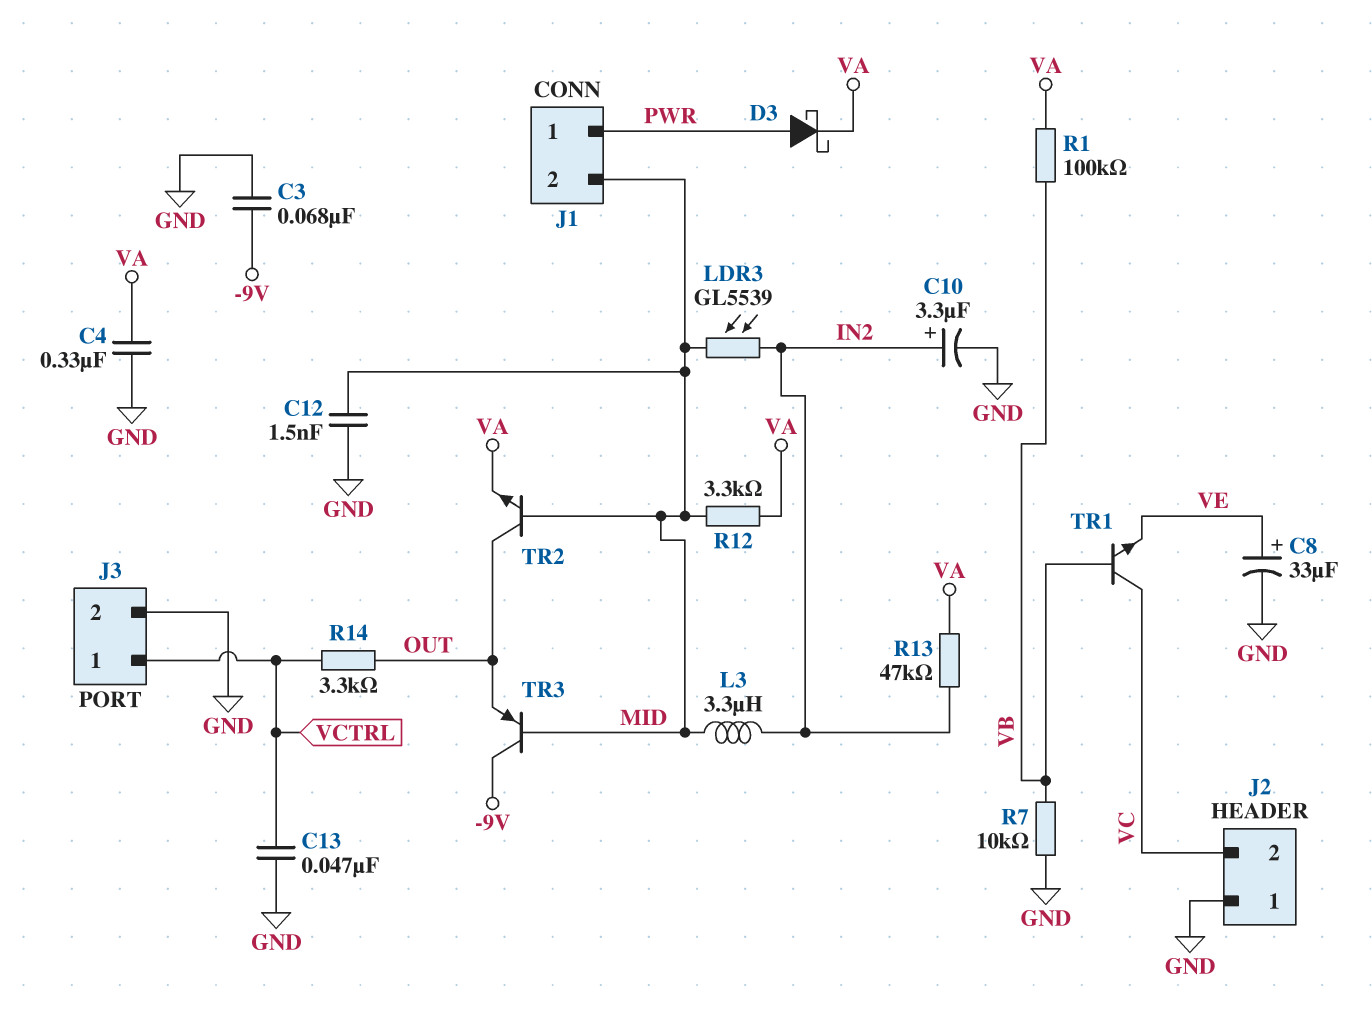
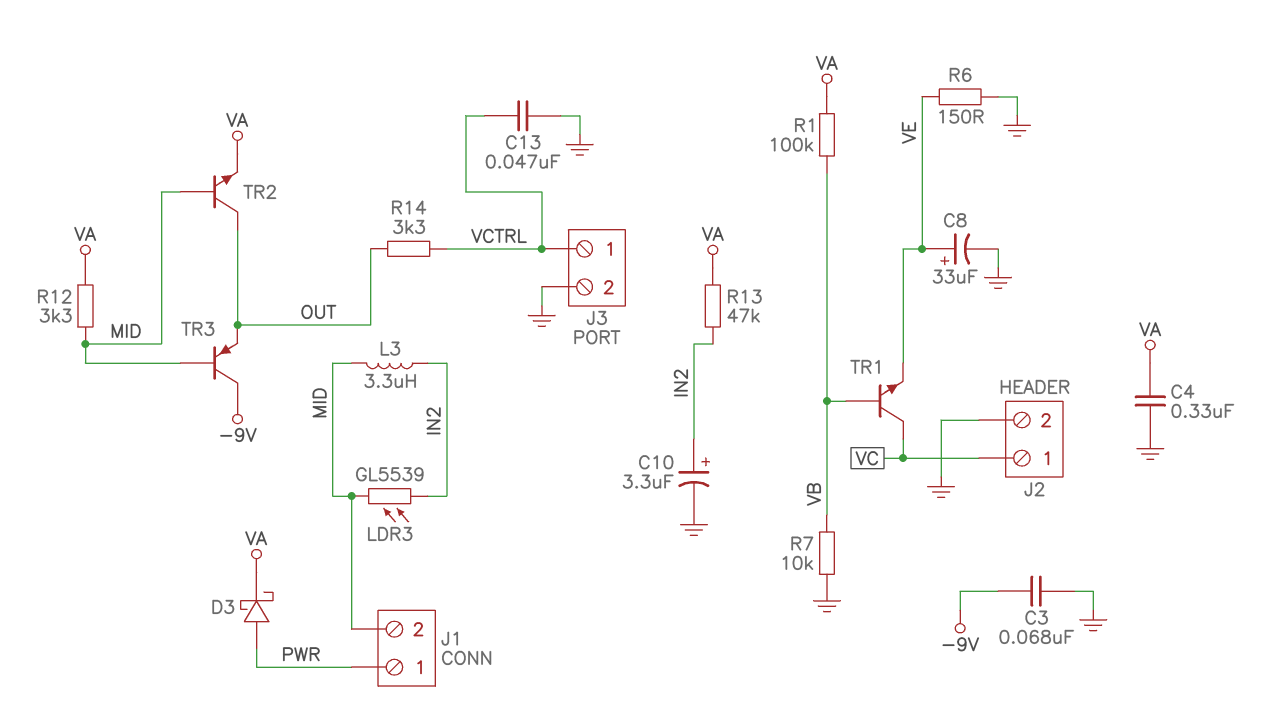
C12: 1.5nF (GND, MID) -> none
J2 pin 1: GND -> VC
J2 pin 2: VC -> GND
R6: none -> 150 (GND, VE)

